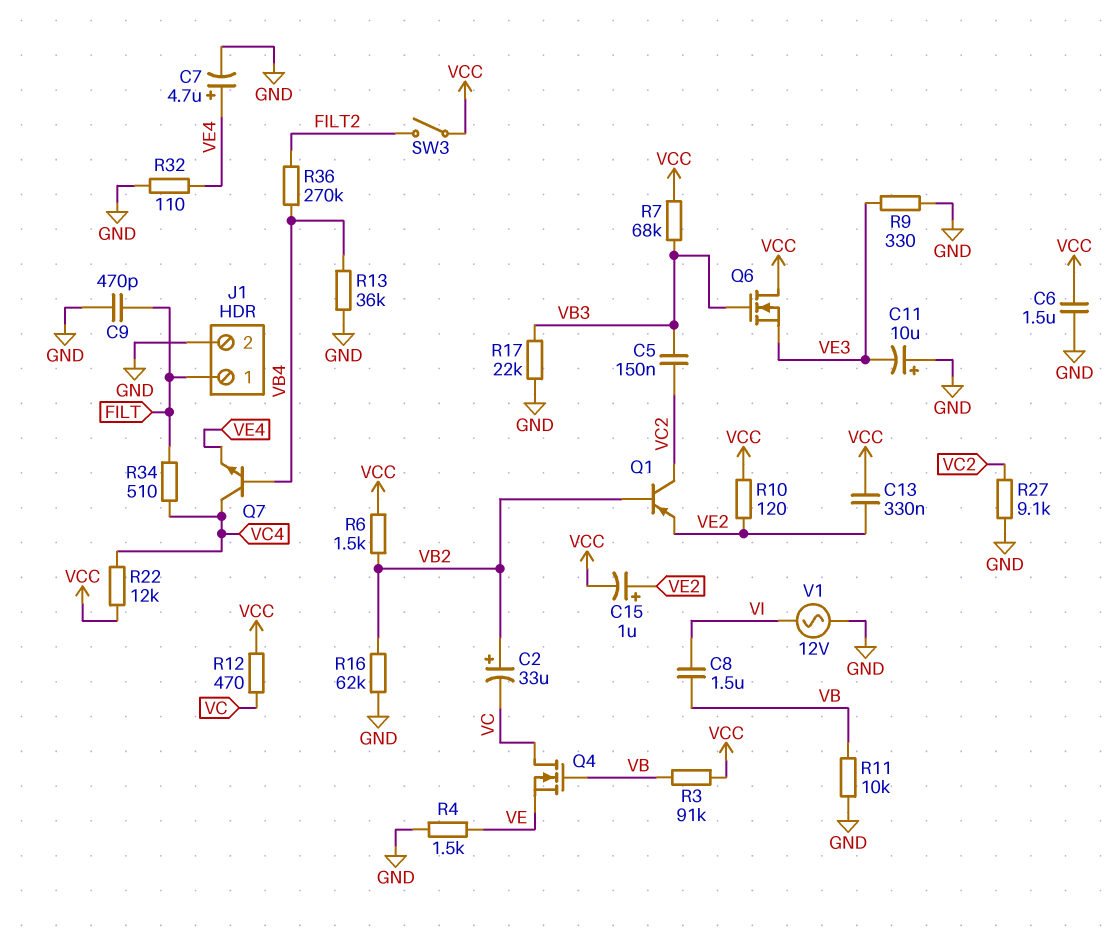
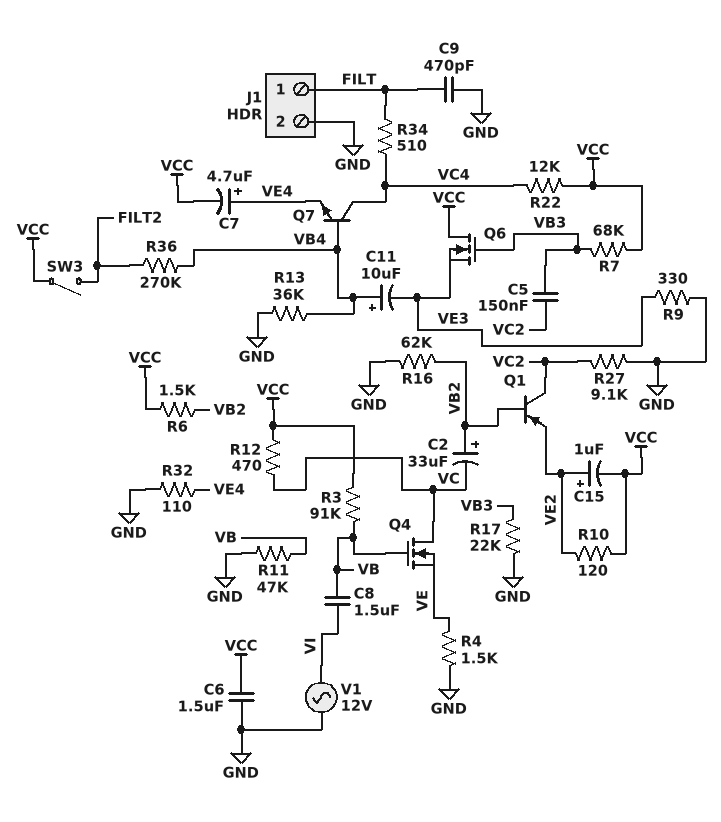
C7: 4.7uF (plus VE4, minus GND) -> 4.7uF (plus VE4, minus VCC)
C11: 10uF (plus GND, minus VE3) -> 10uF (plus VB4, minus VE3)
C13: 330nF (VCC, VE2) -> none
R11: 10k (GND, VB) -> 47k (GND, VB)

